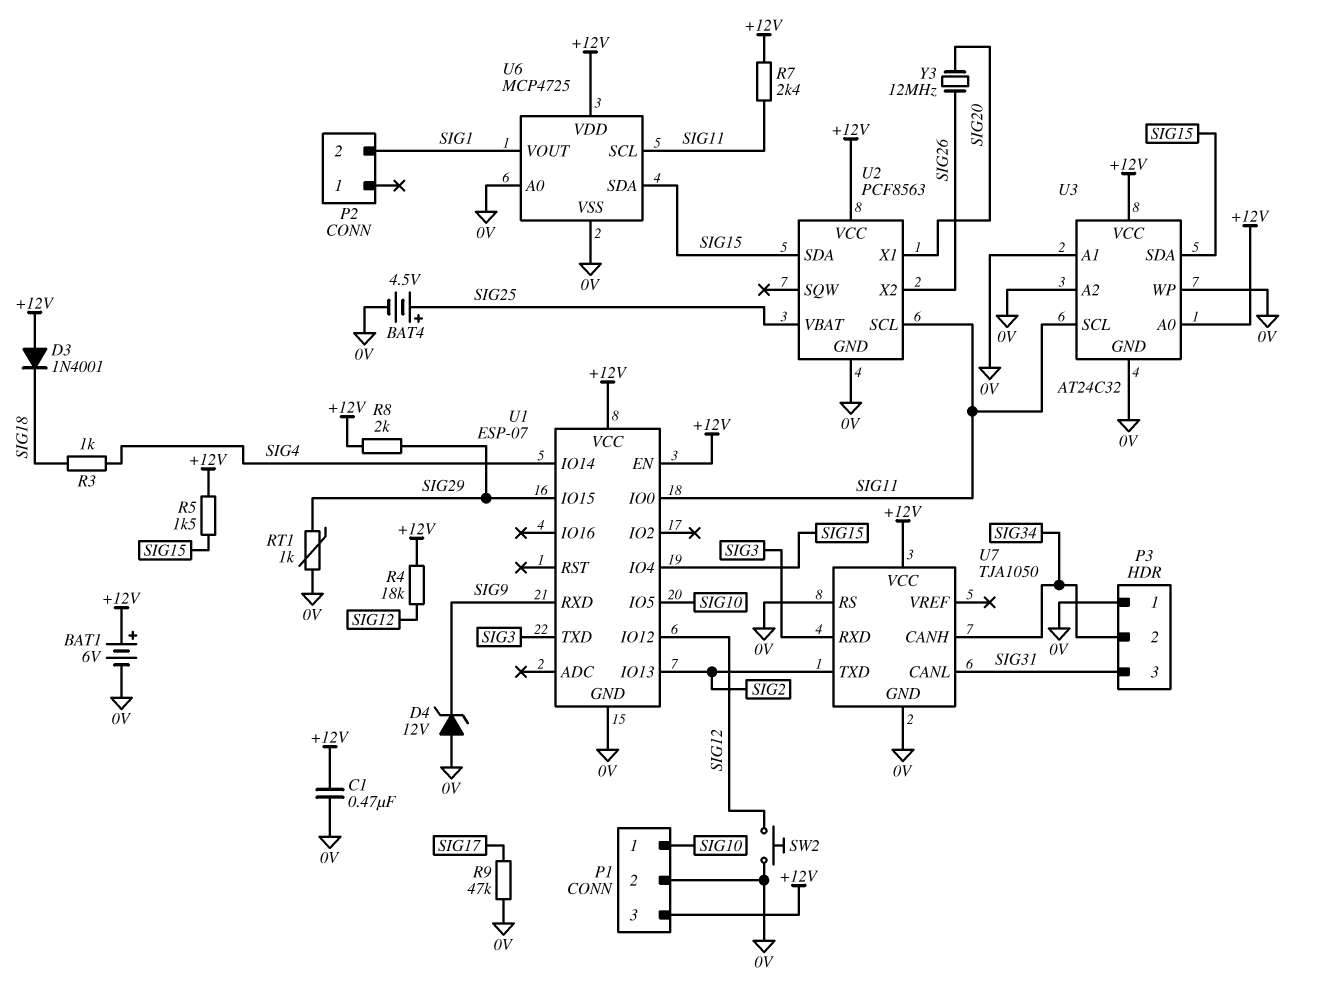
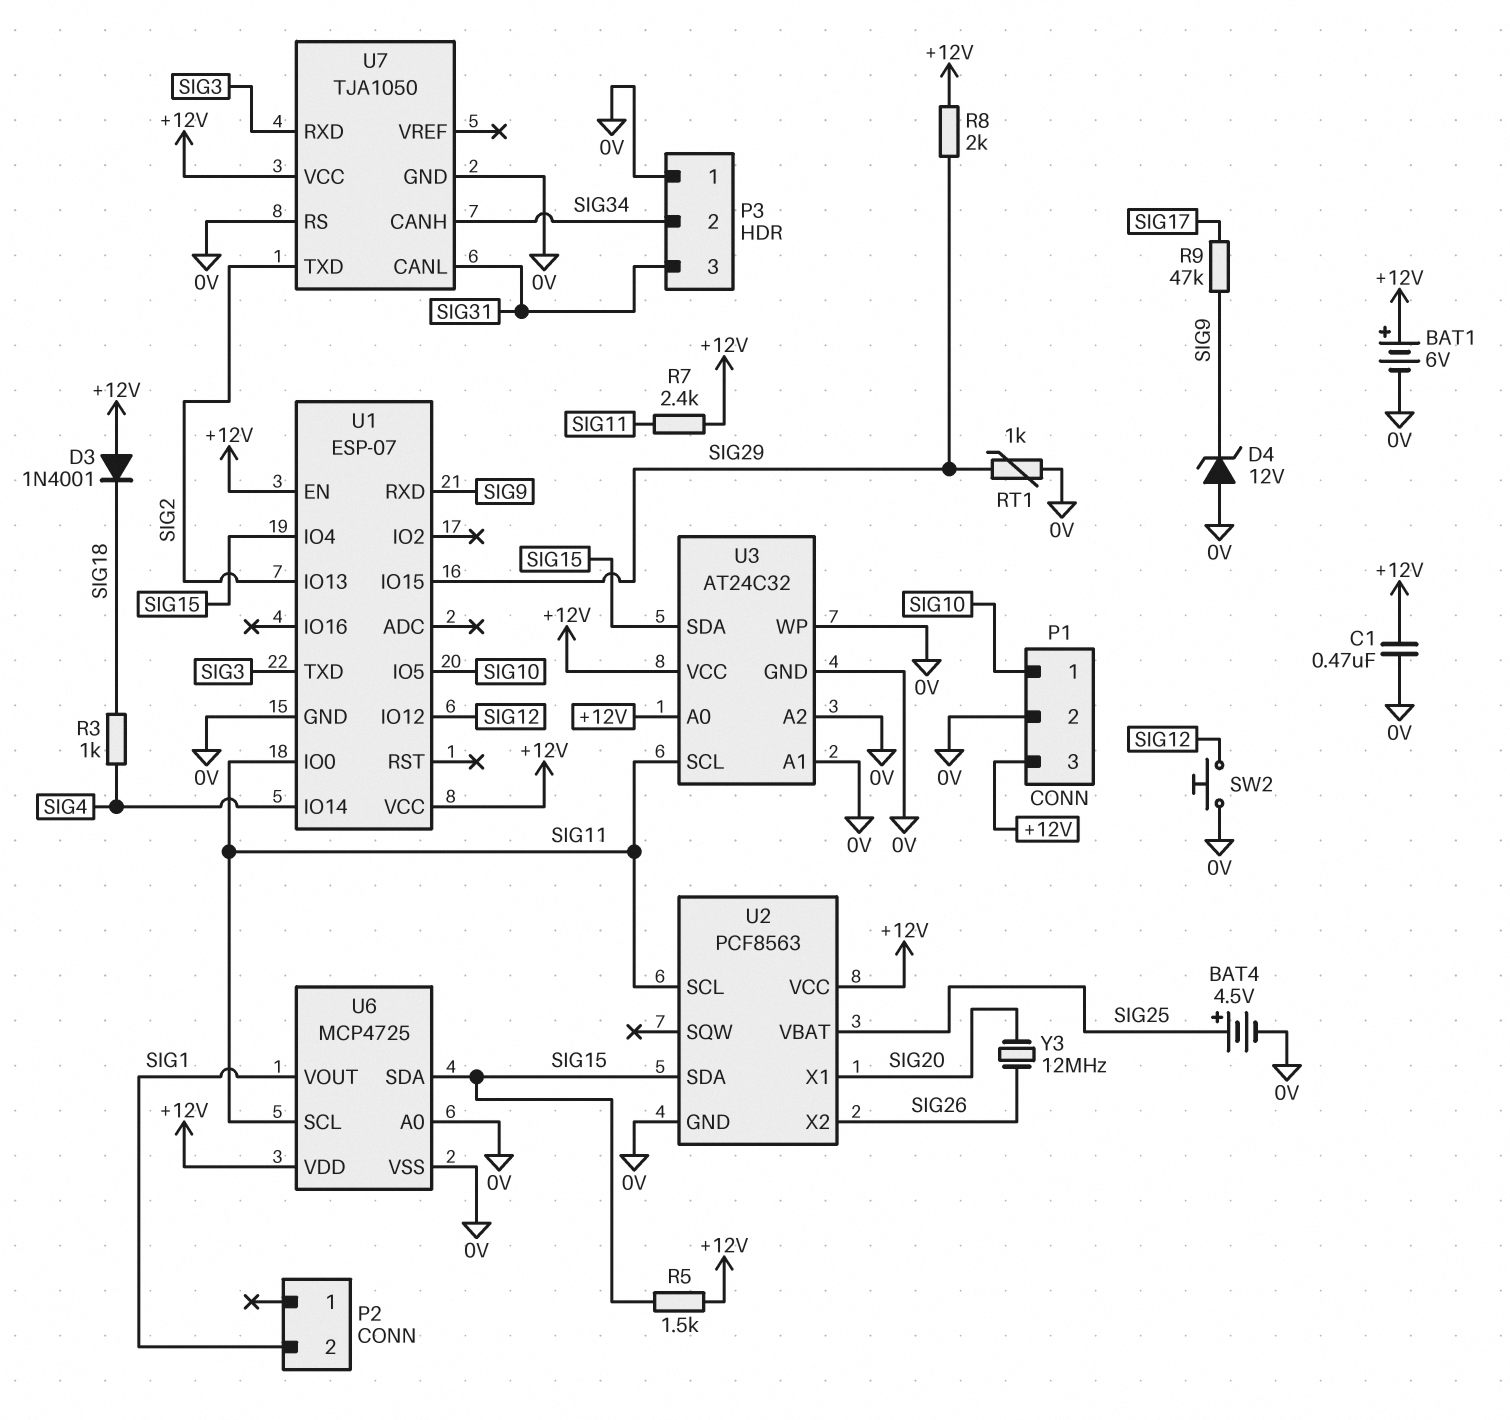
R4: 18k (+12V, SIG12) -> none
R9: 47k (0V, SIG17) -> 47k (SIG9, SIG17)

